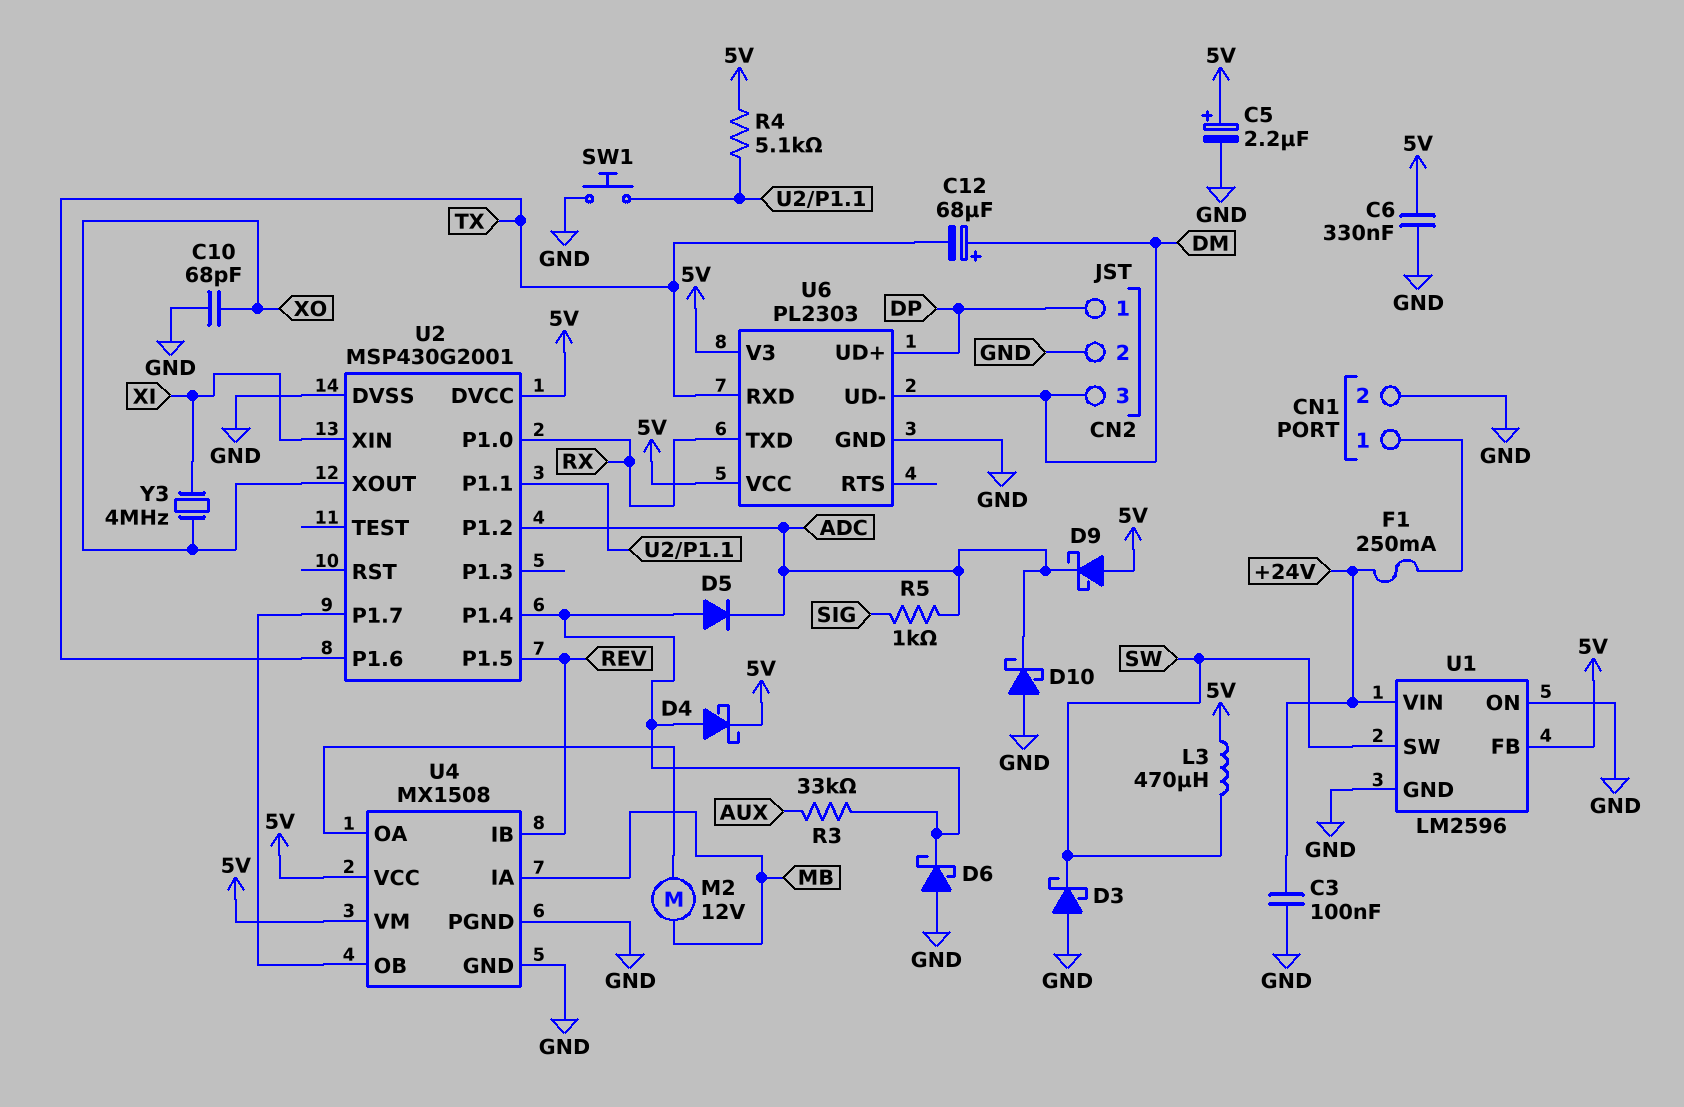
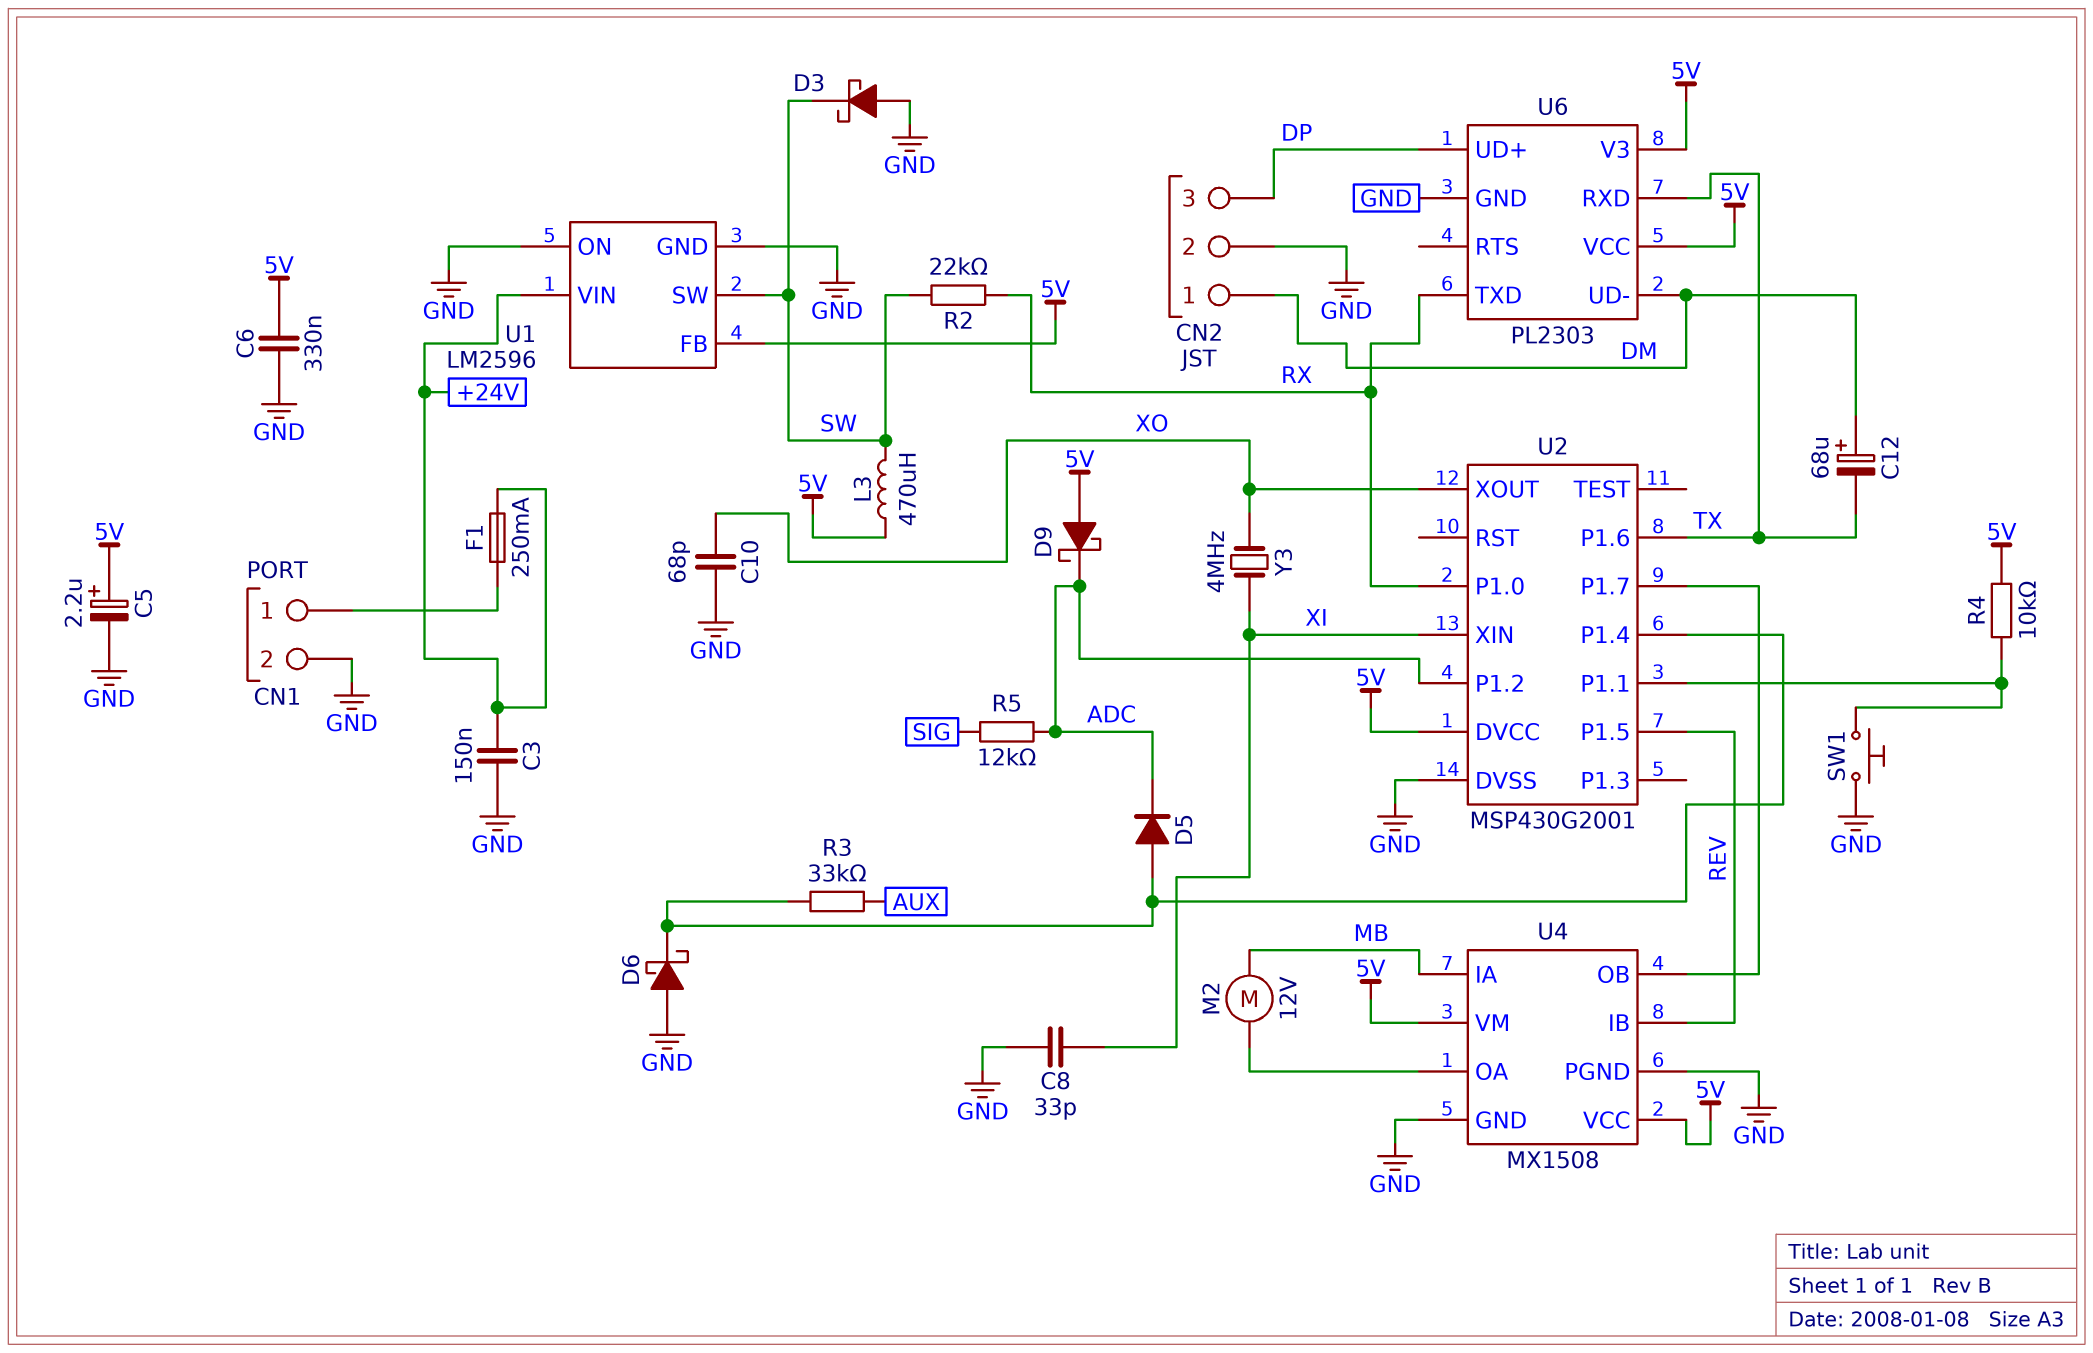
C3: 100nF (+24V, GND) -> 150nF (+24V, GND)
C8: none -> 33pF (GND, XI)
CN2 pin 1: DP -> DM
CN2 pin 3: DM -> DP
D4: schottky (A U2/P1.4, K 5V) -> none
D10: schottky (A GND, K ADC) -> none
R2: none -> 22k (RX, SW)
R4: 5.1k (5V, U2/P1.1) -> 10k (5V, U2/P1.1)
R5: 1k (ADC, SIG) -> 12k (ADC, SIG)

